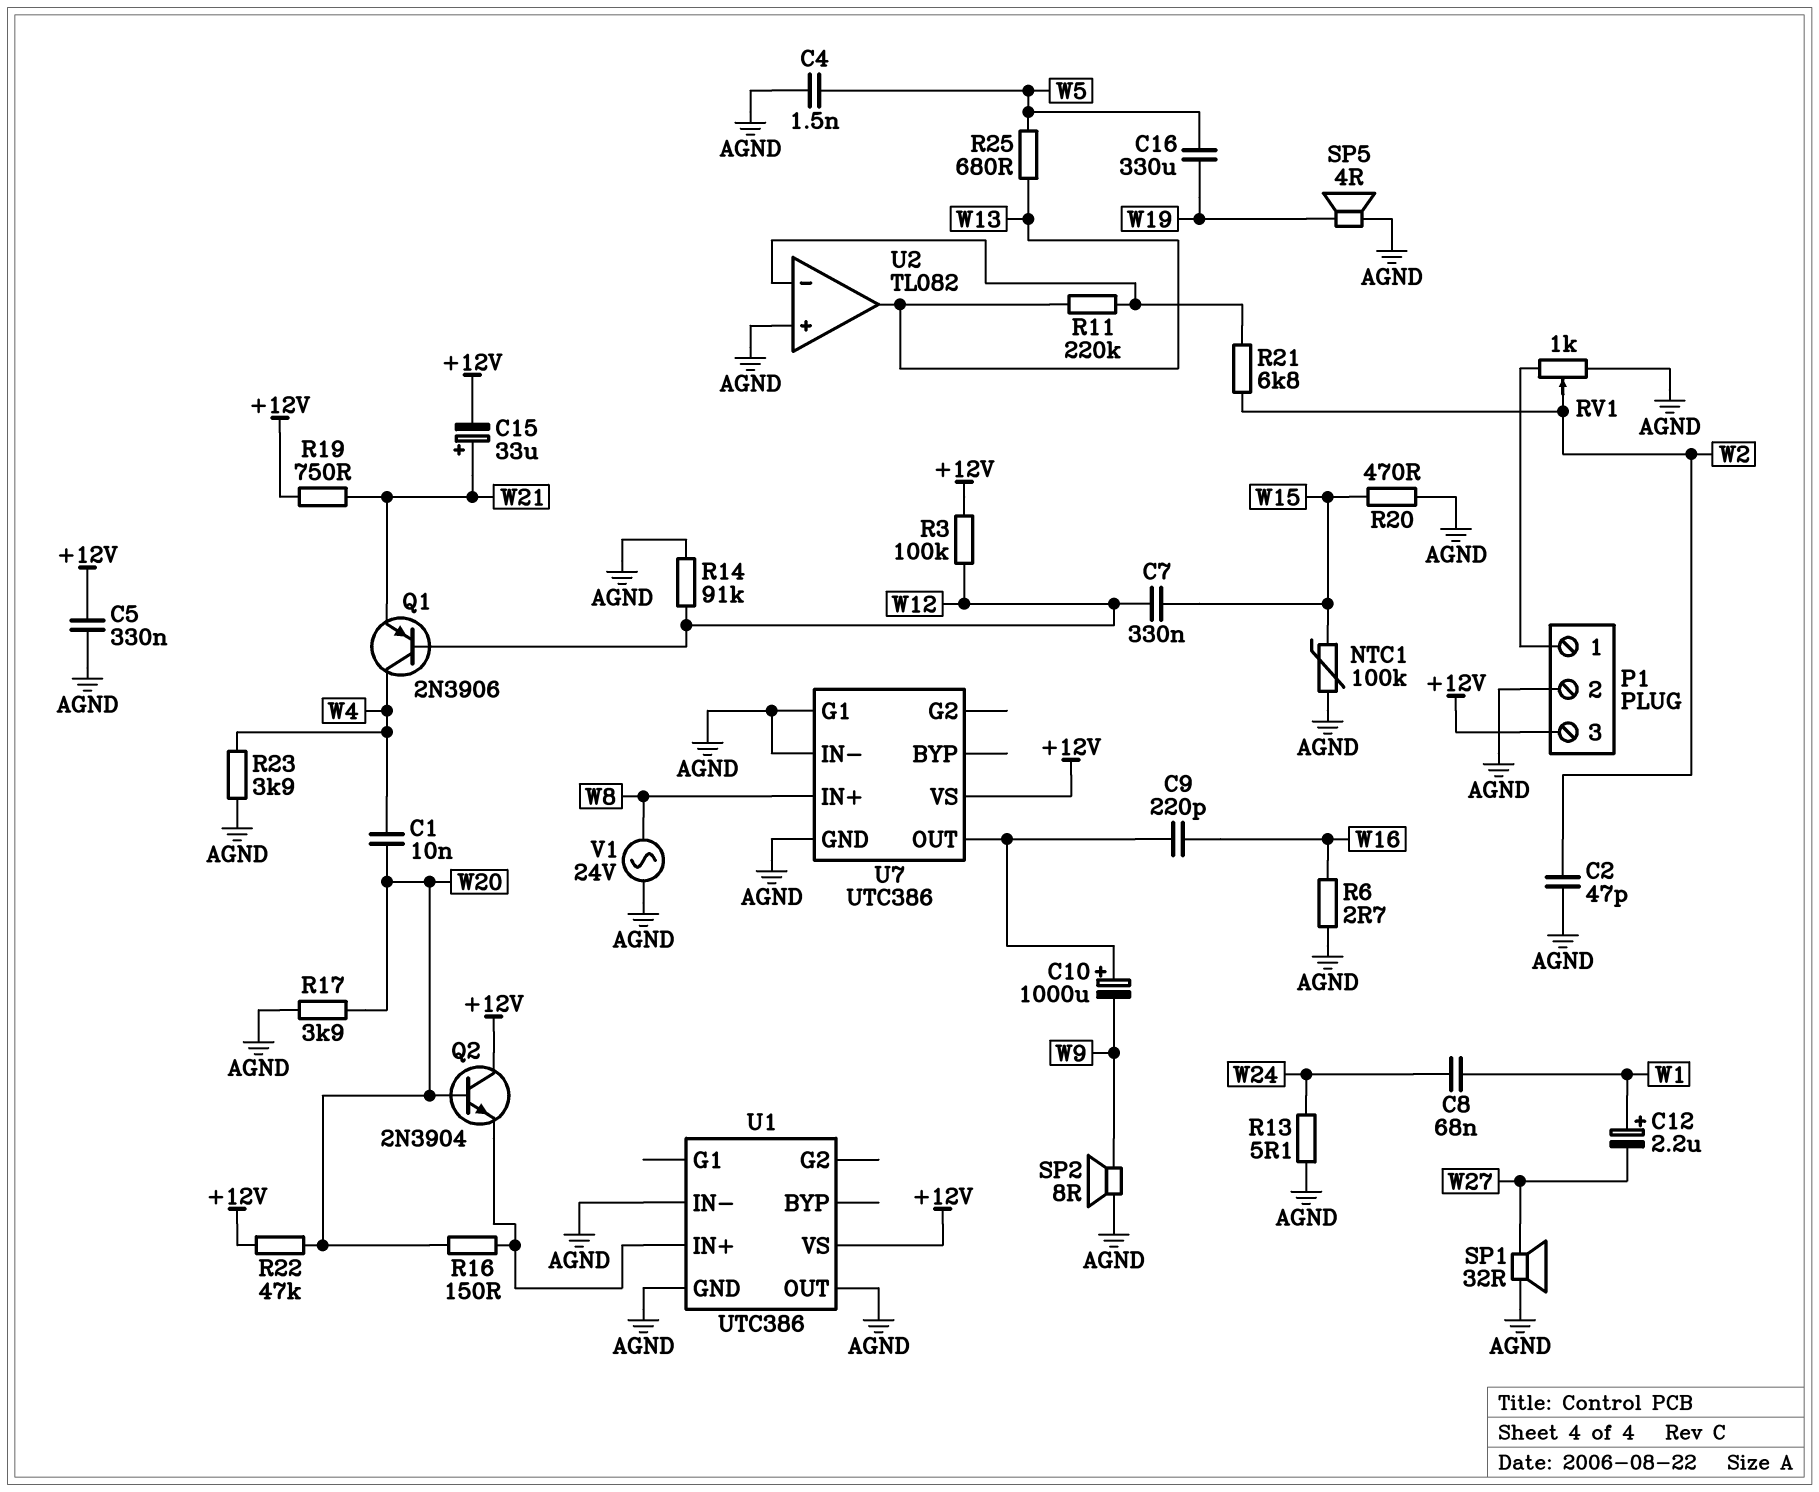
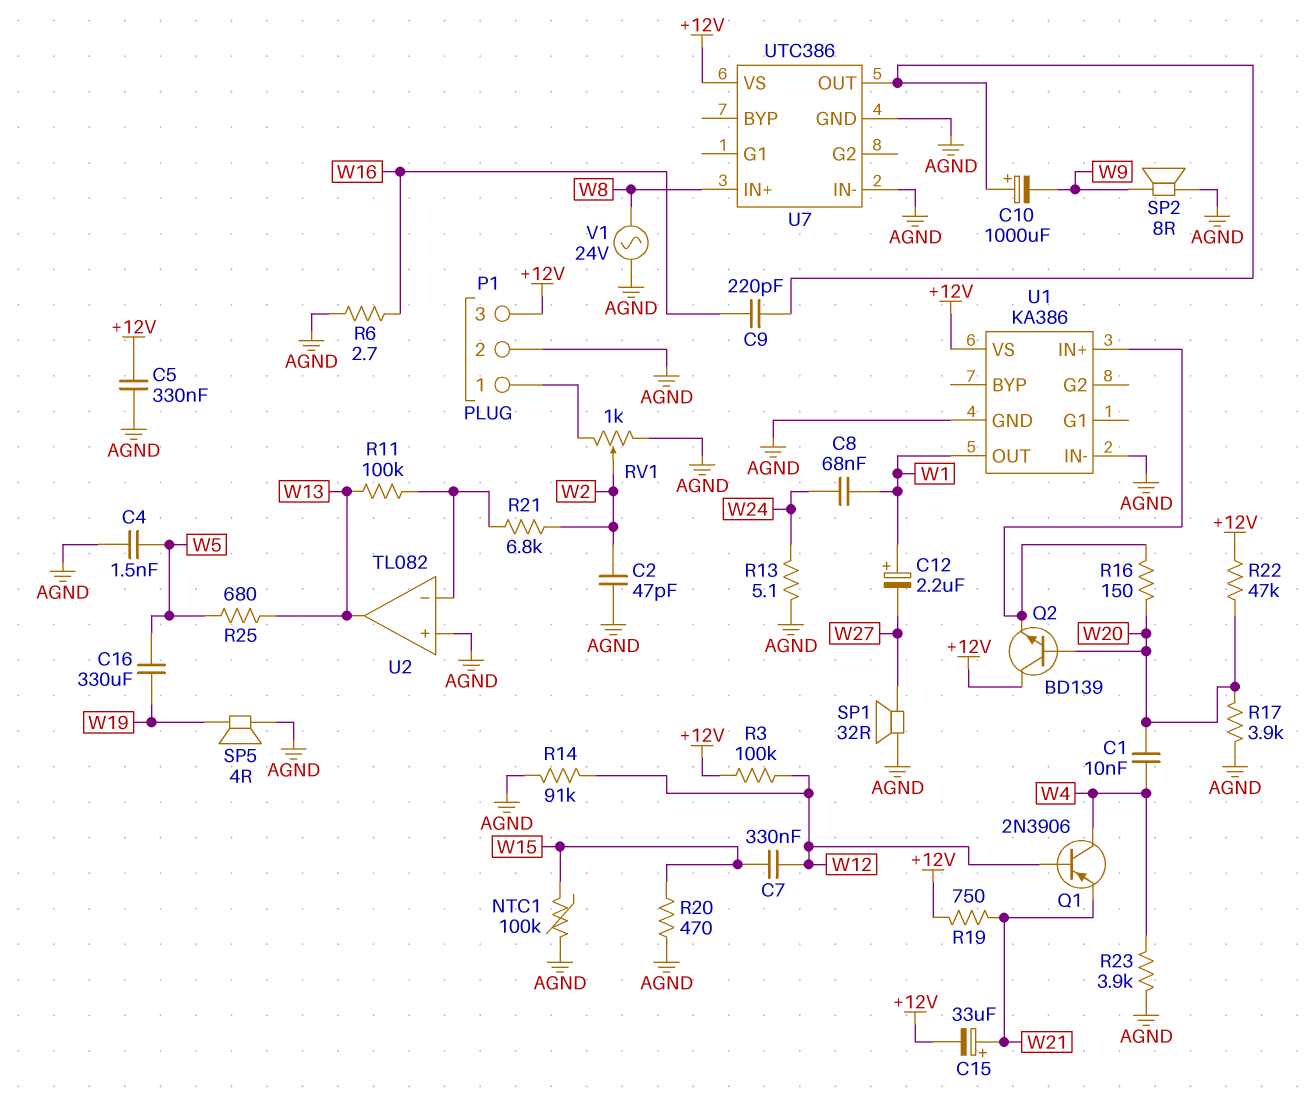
Q2: NPN 2N3904 (B W20, C +12V, E U1/IN+) -> NPN BD139 (B W20, C +12V, E U1/IN+)
R11: 220k (U2/in-, W13) -> 100k (U2/in-, W13)
U1: UTC386 -> KA386
U1 pin OUT: AGND -> W1
U7 pin G1: AGND -> none

